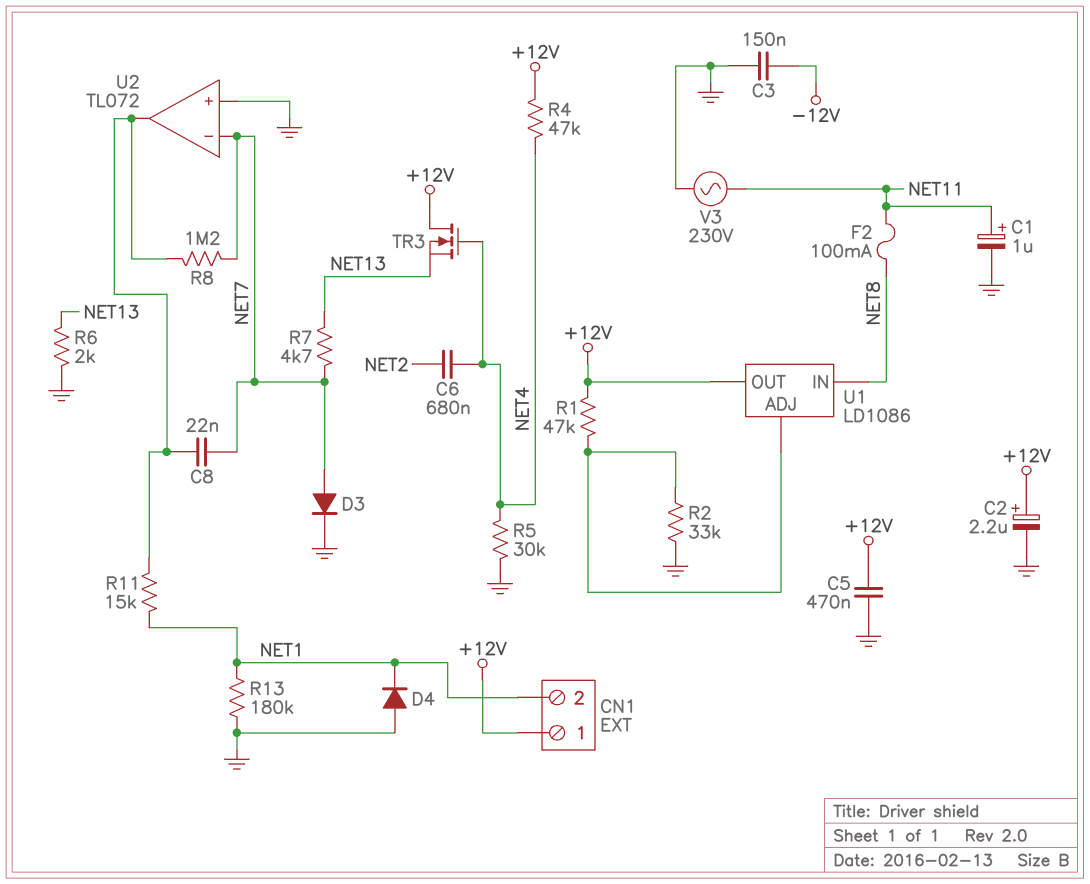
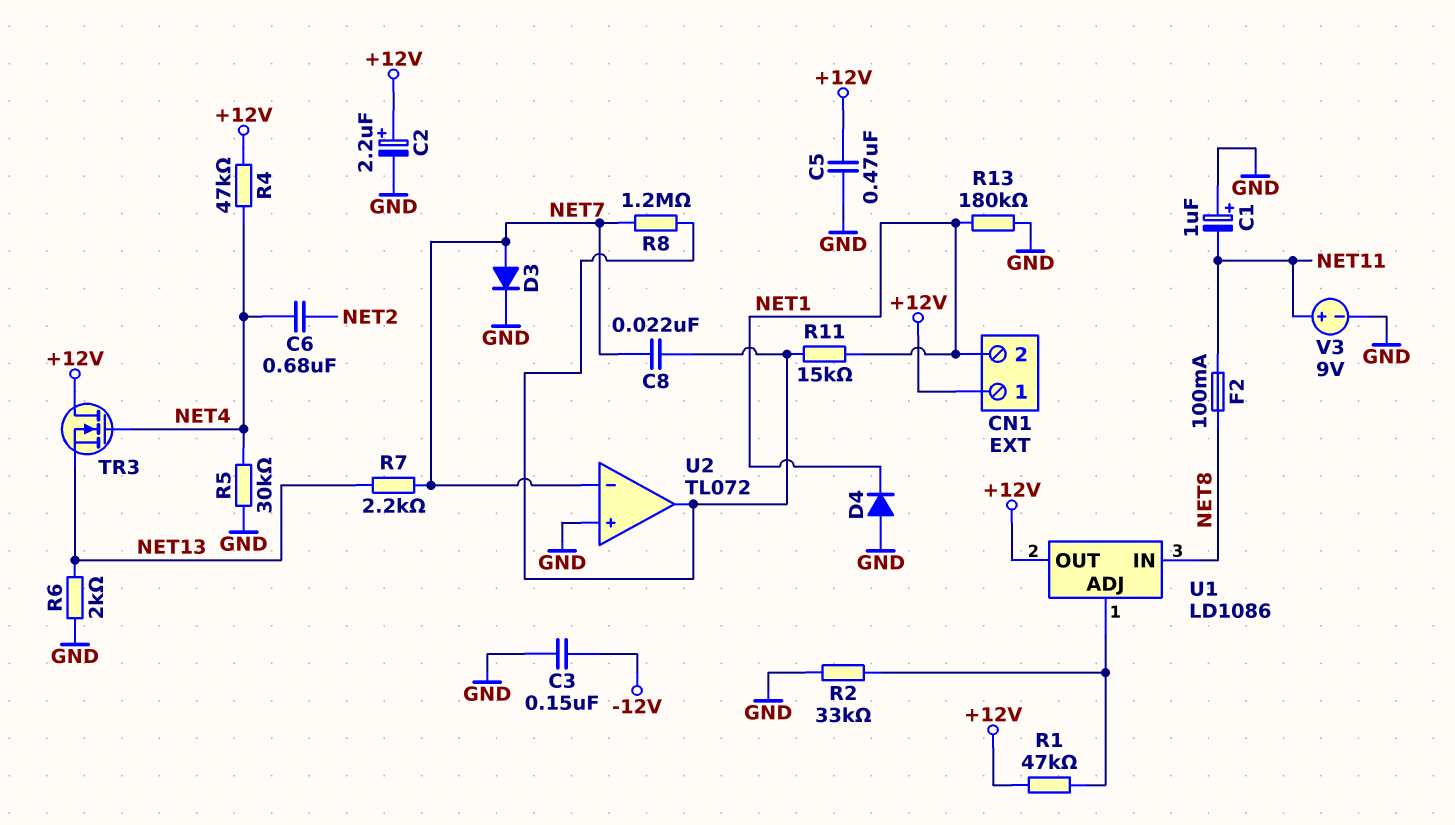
C1: 1uF (plus NET11, minus GND) -> 1uF (plus GND, minus NET11)
R7: 4.7k (NET7, NET13) -> 2.2k (NET7, NET13)
V3: AC 230V (GND, NET11) -> 9V (plus NET11, minus GND)

